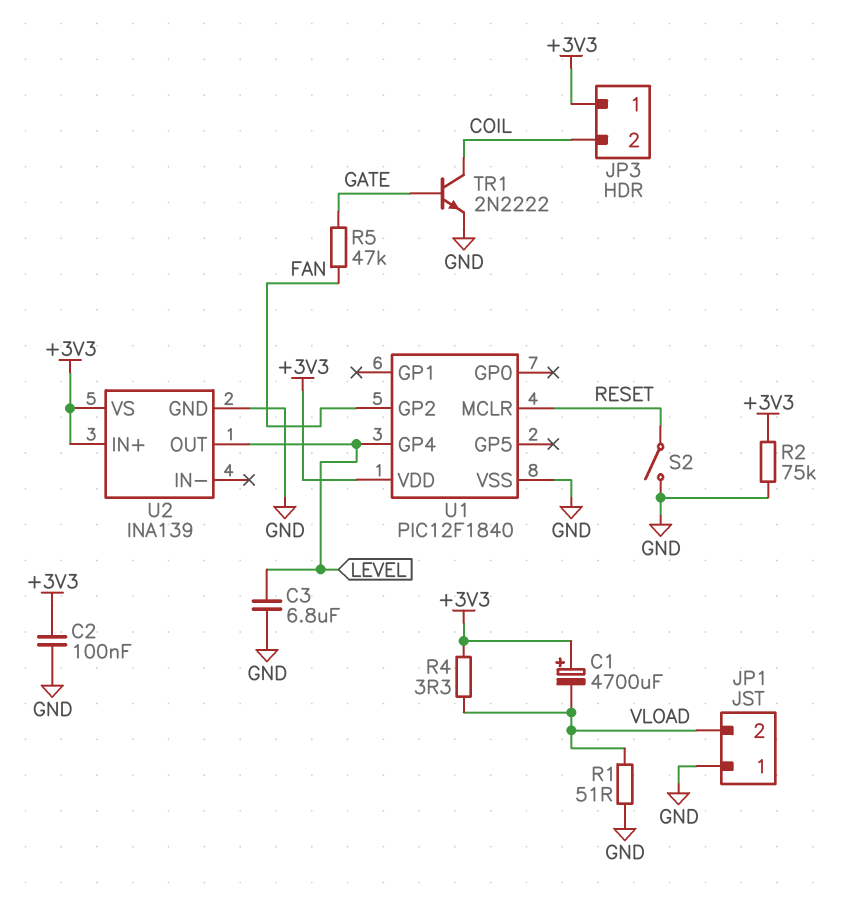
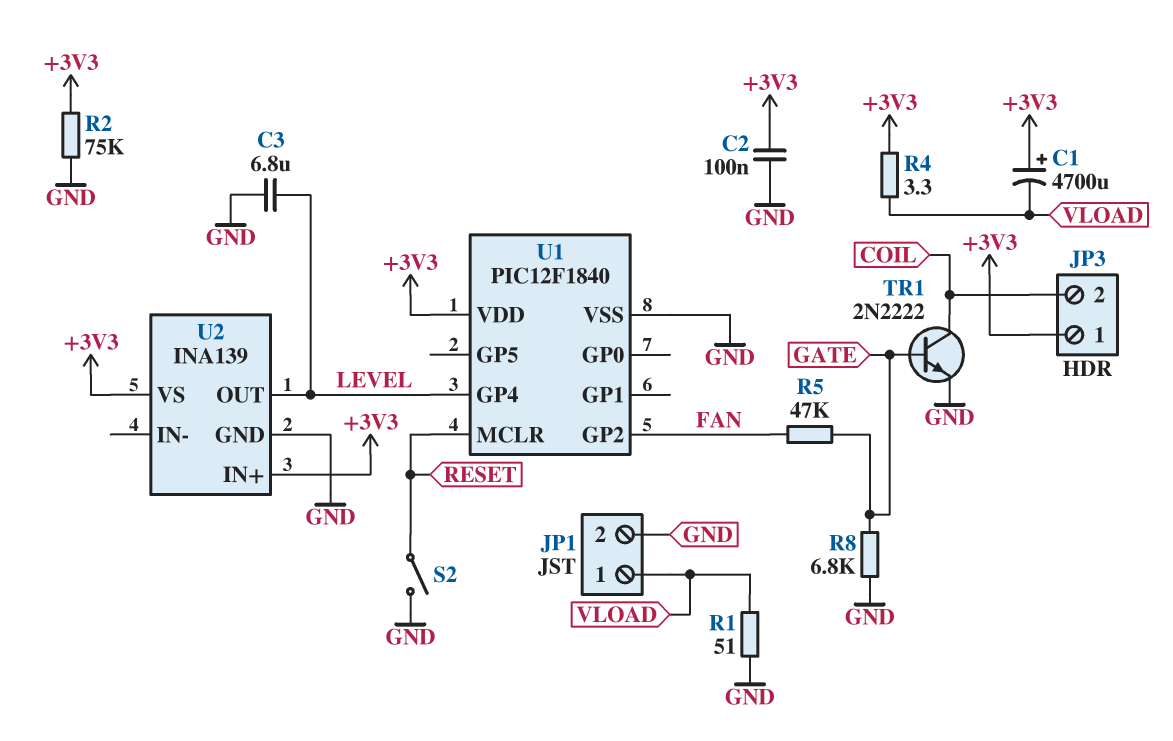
JP1 pin 1: GND -> VLOAD
JP1 pin 2: VLOAD -> GND
R8: none -> 6.8k (GATE, GND)

